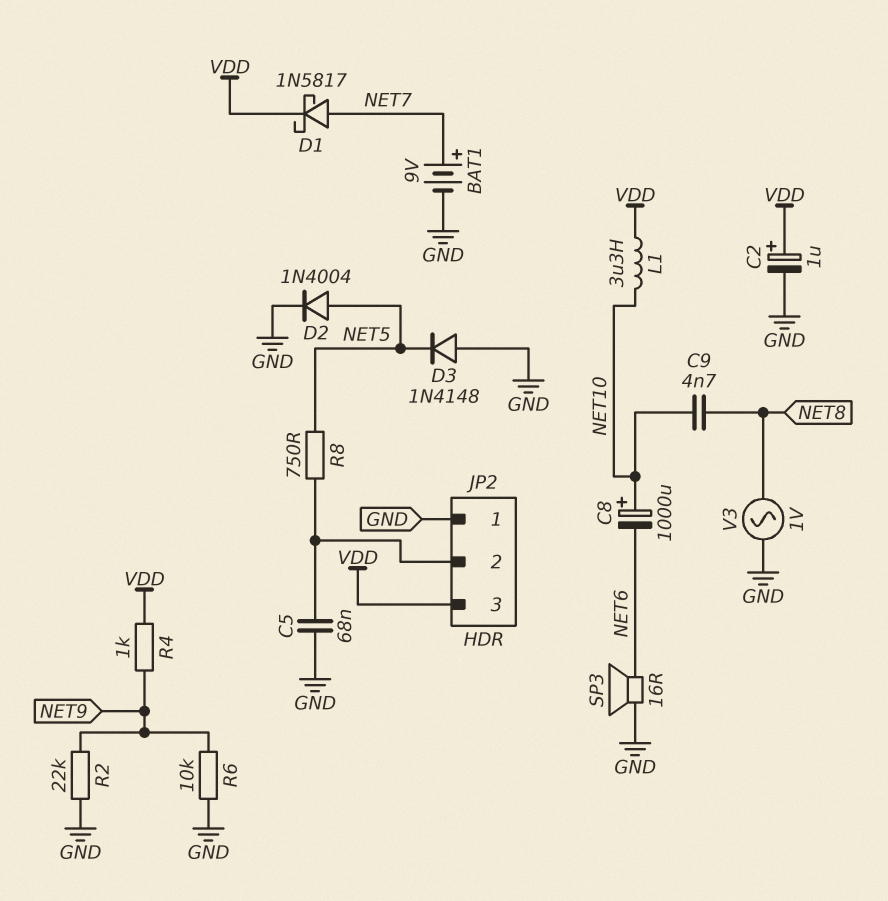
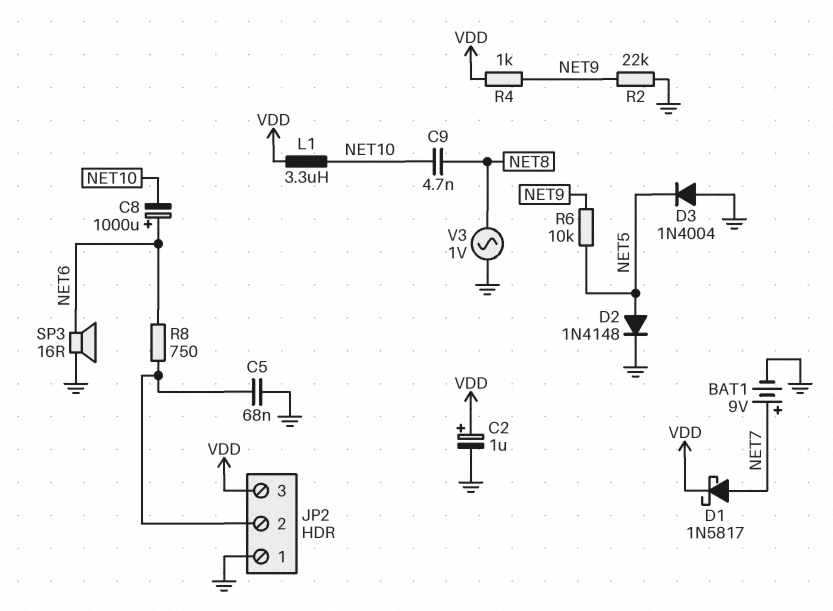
C8: 1000uF (plus NET10, minus NET6) -> 1000uF (plus NET6, minus NET10)
D2: diode 1N4004 (A NET5, K GND) -> diode 1N4148 (A NET5, K GND)
D3: diode 1N4148 (A GND, K NET5) -> diode 1N4004 (A GND, K NET5)
R6: 10k (GND, NET9) -> 10k (NET5, NET9)
R8: 750 (JP2/2, NET5) -> 750 (JP2/2, NET6)

